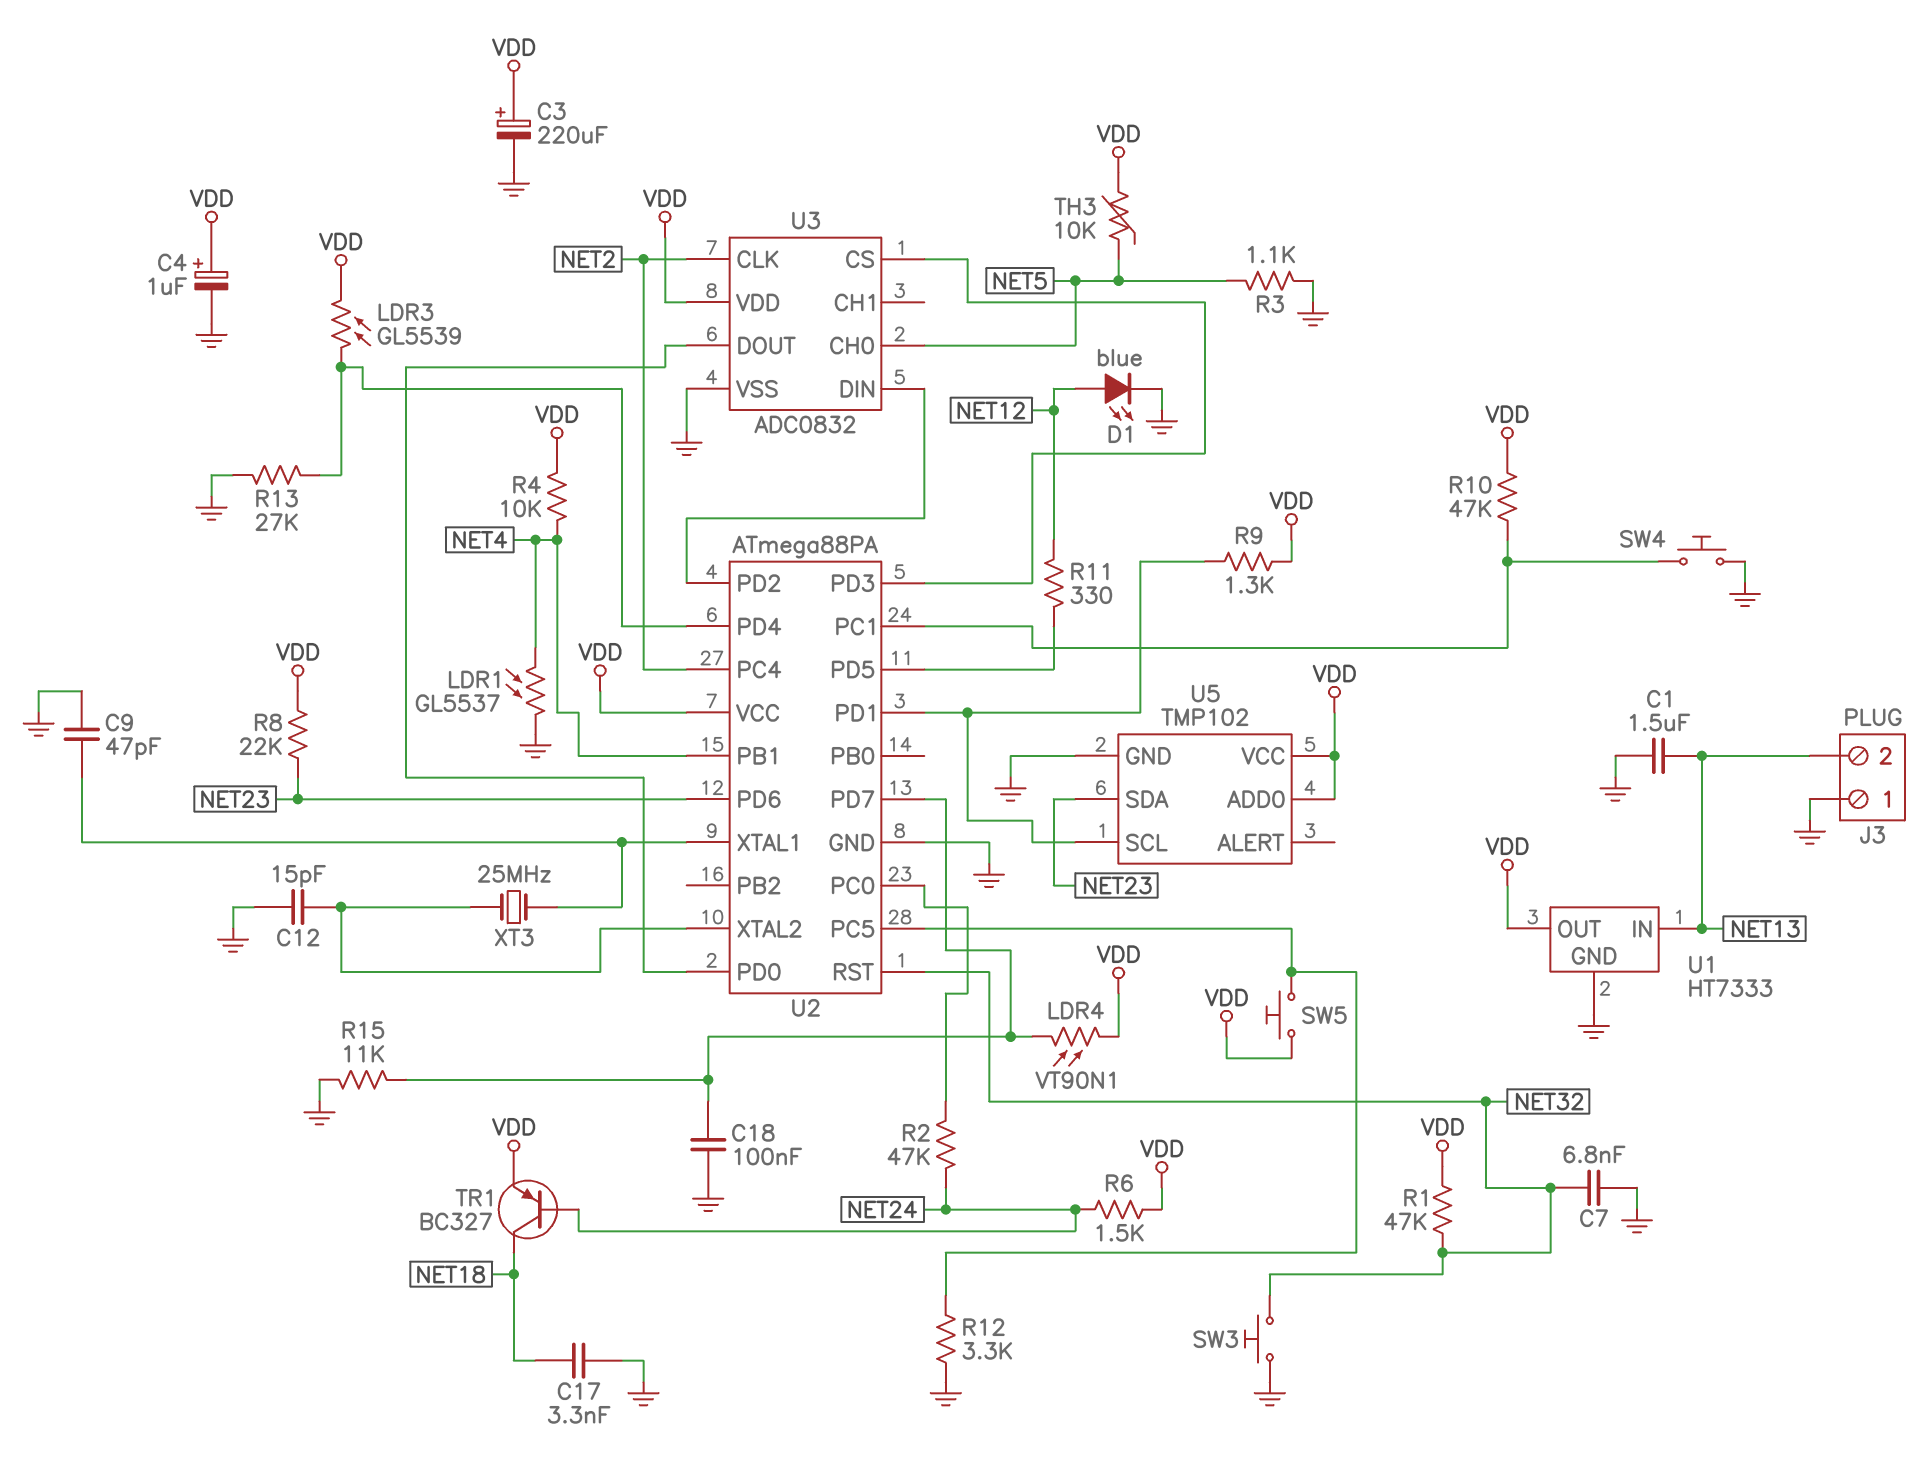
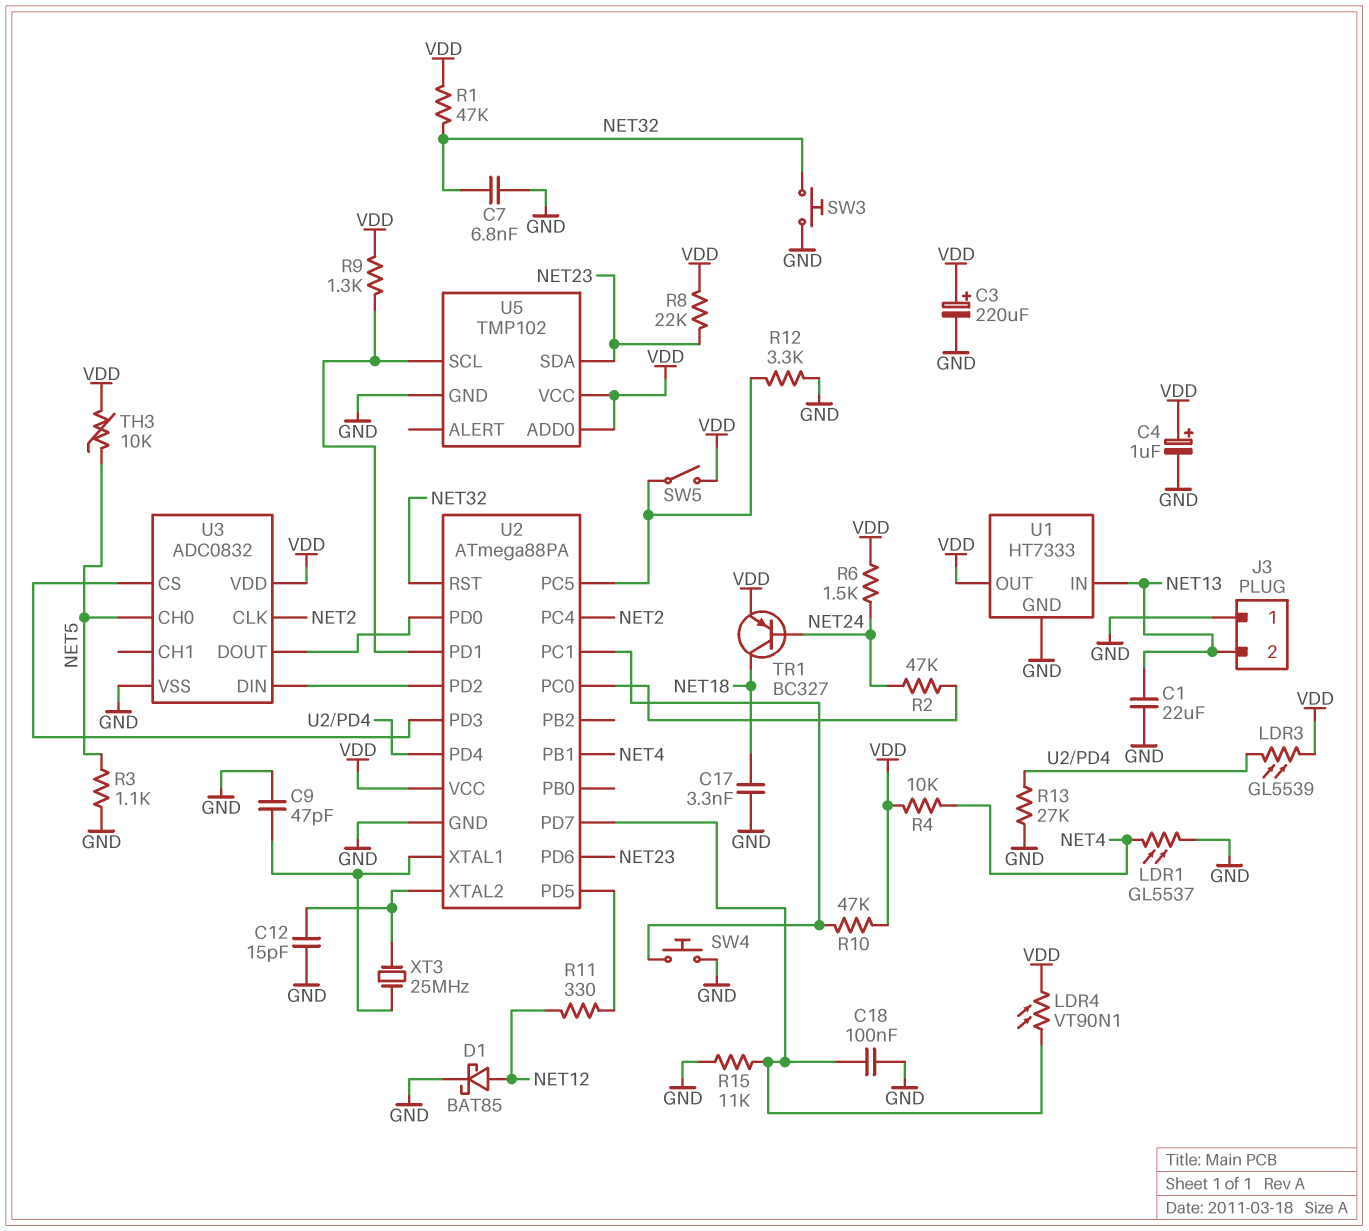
C1: 1.5uF (GND, NET13) -> 22uF (GND, NET13)
D1: LED blue (A NET12, K GND) -> schottky BAT85 (A NET12, K GND)
SW5: button (U2/PC5, VDD) -> switch (U2/PC5, VDD)

